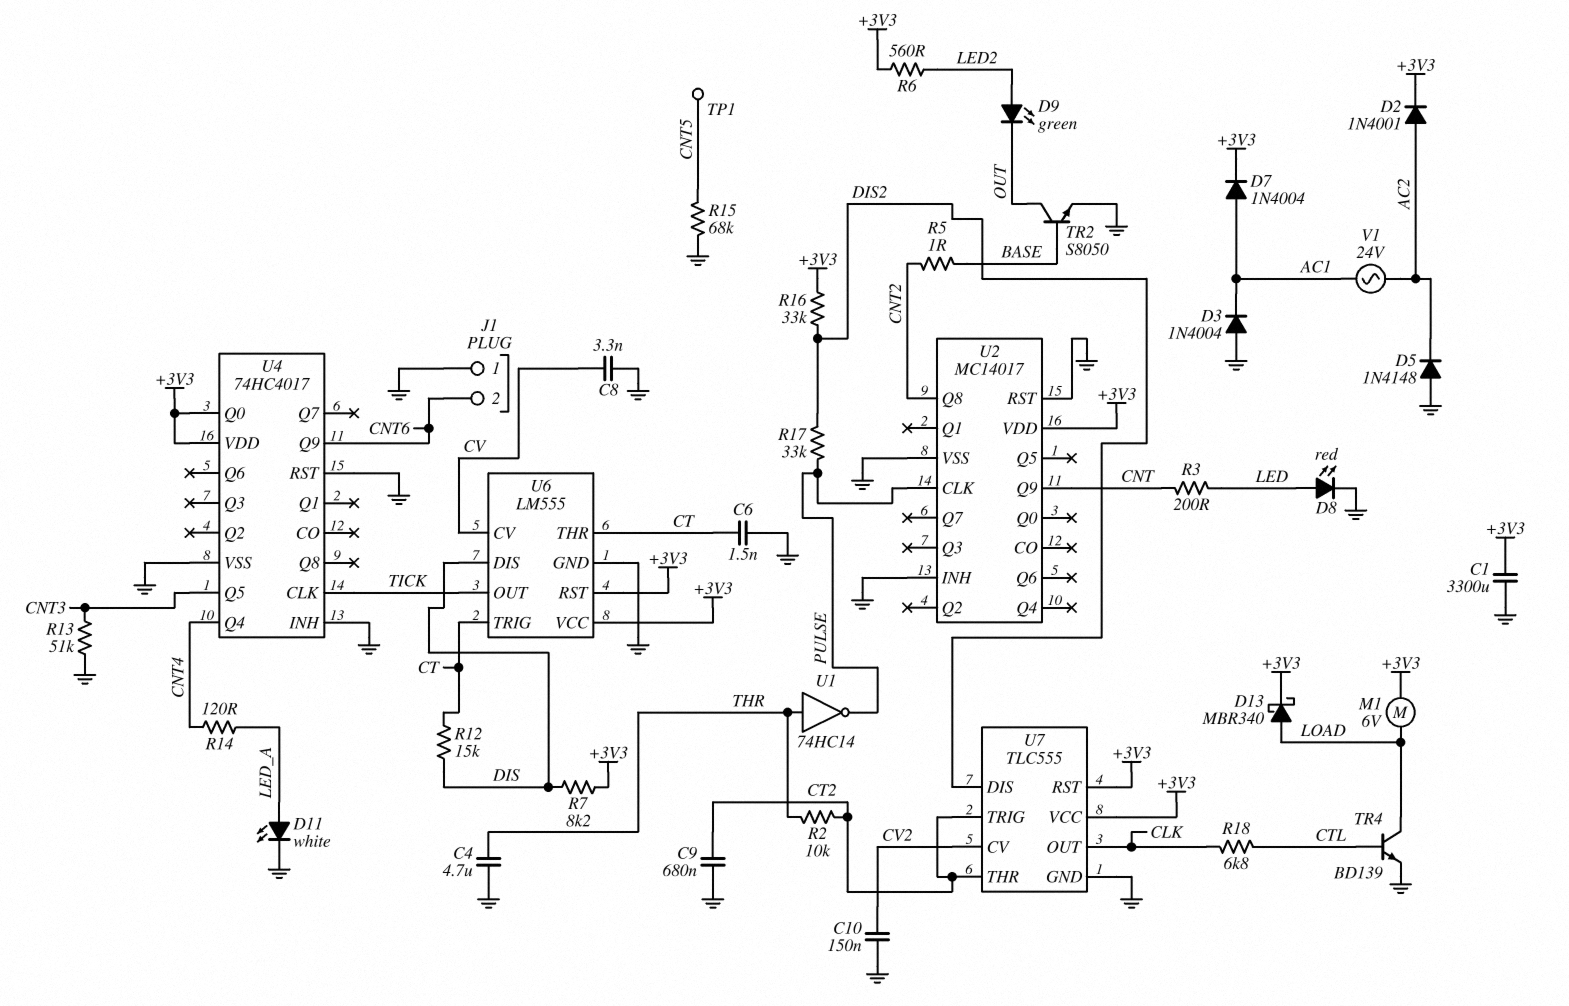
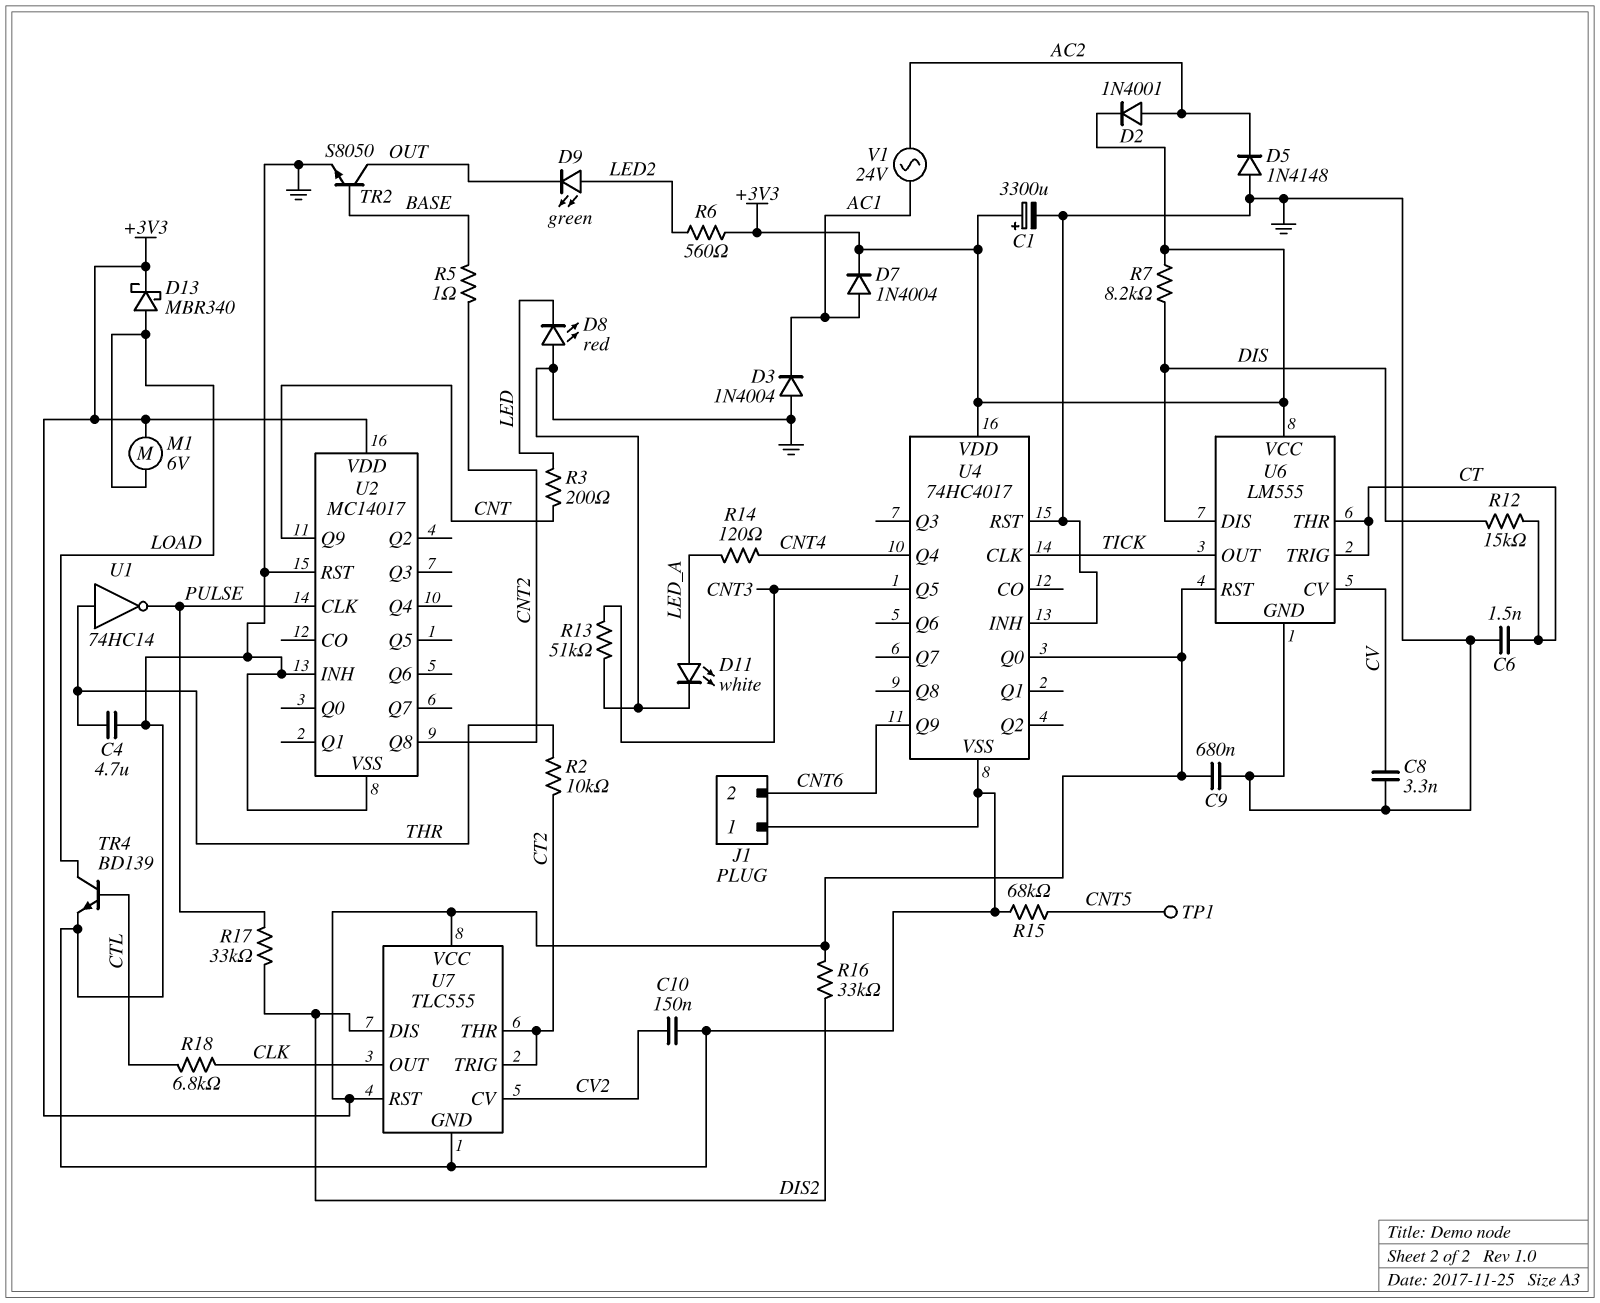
C1: 3300uF (+3V3, GND) -> 3300uF (plus +3V3, minus GND)
C9: 680nF (CT2, GND) -> 680nF (+3V3, GND)
D8: LED red (A LED, K GND) -> LED red (A GND, K LED)

